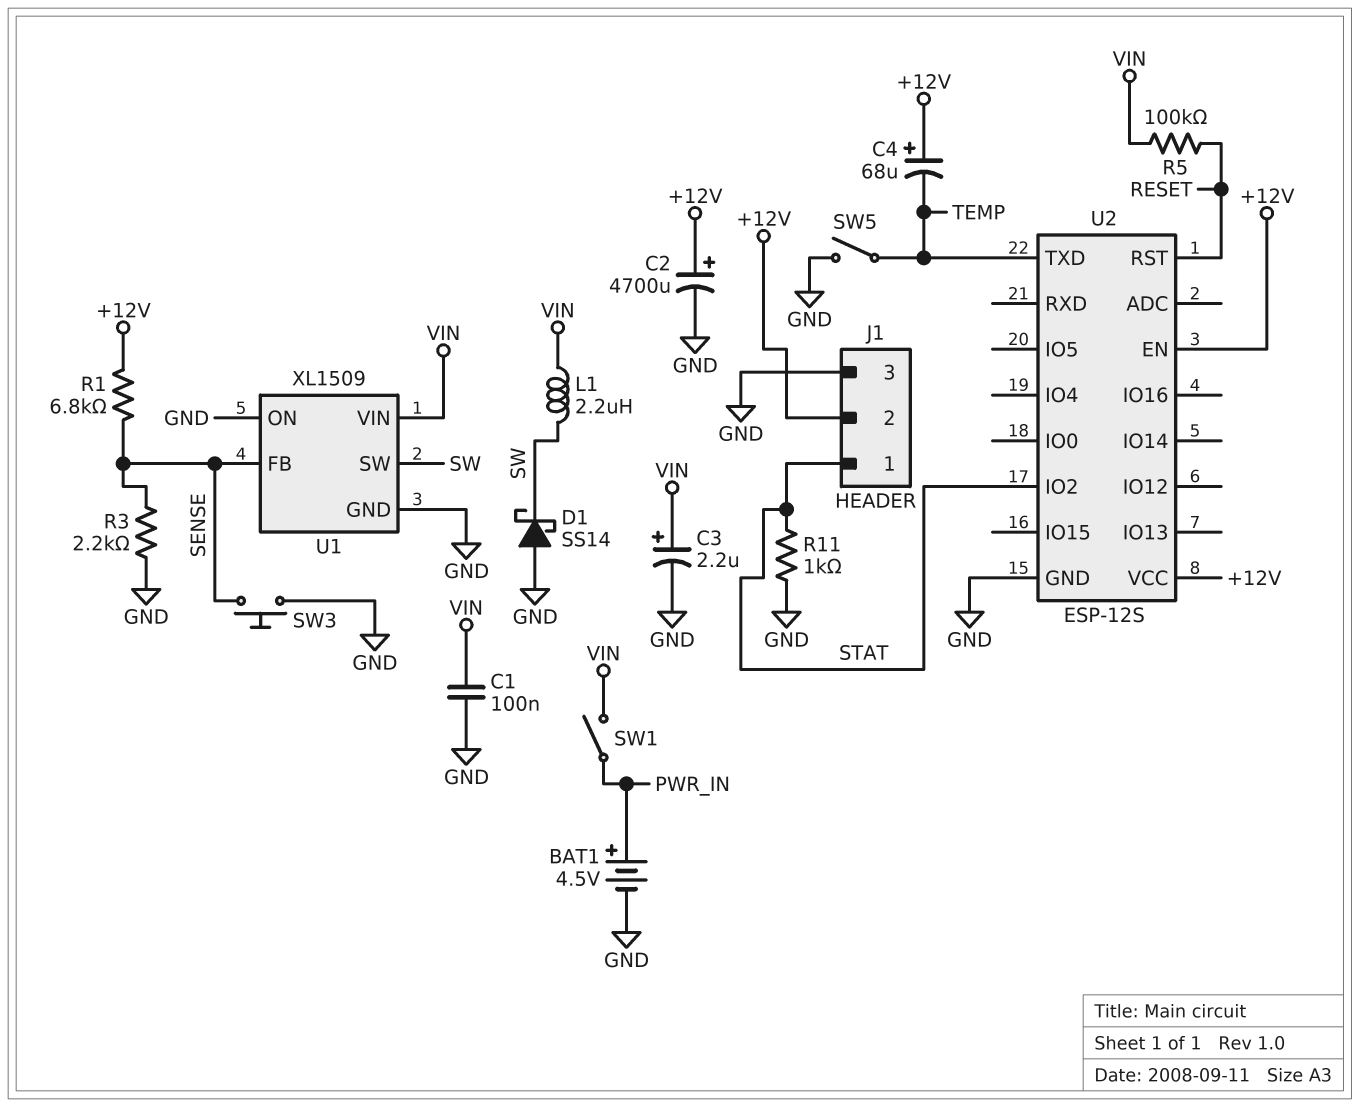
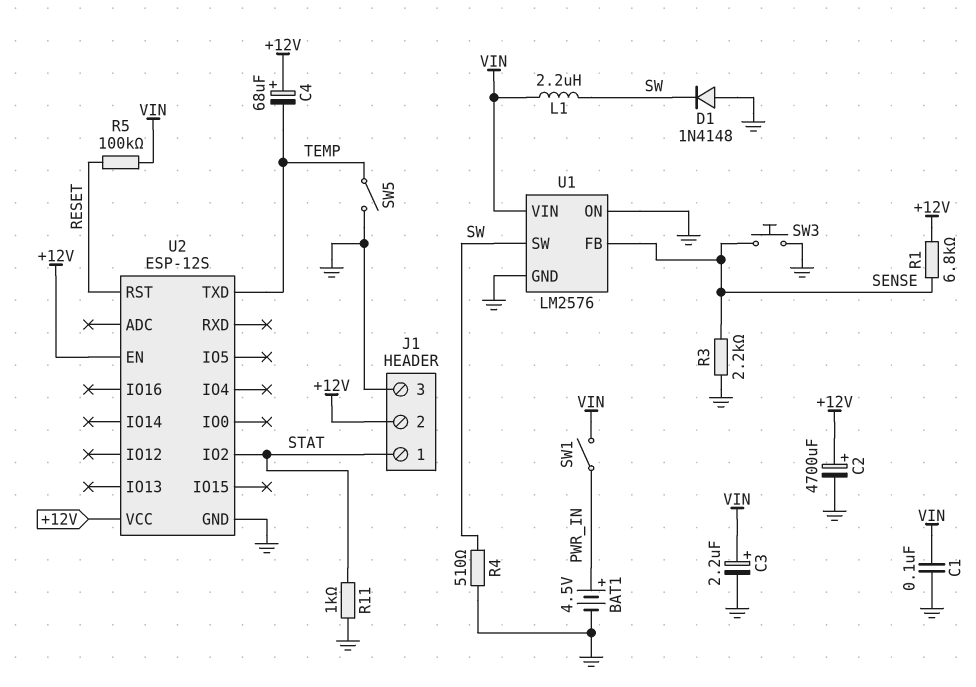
D1: schottky SS14 (A GND, K SW) -> diode 1N4148 (A GND, K SW)
R4: none -> 510 (GND, SW)
U1: XL1509 -> LM2576

